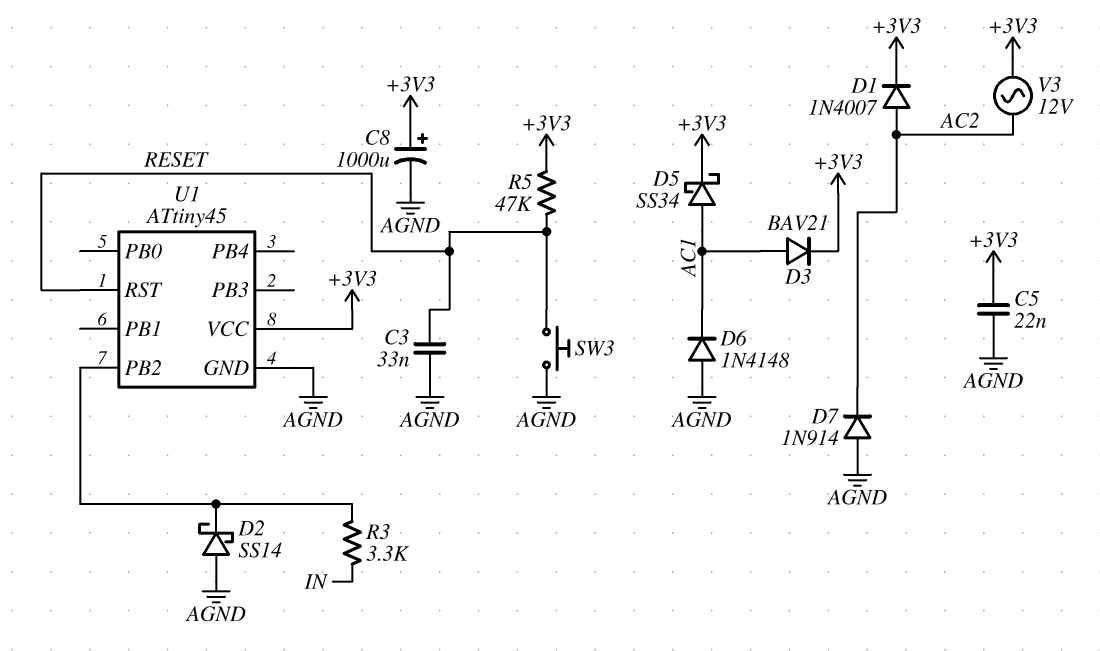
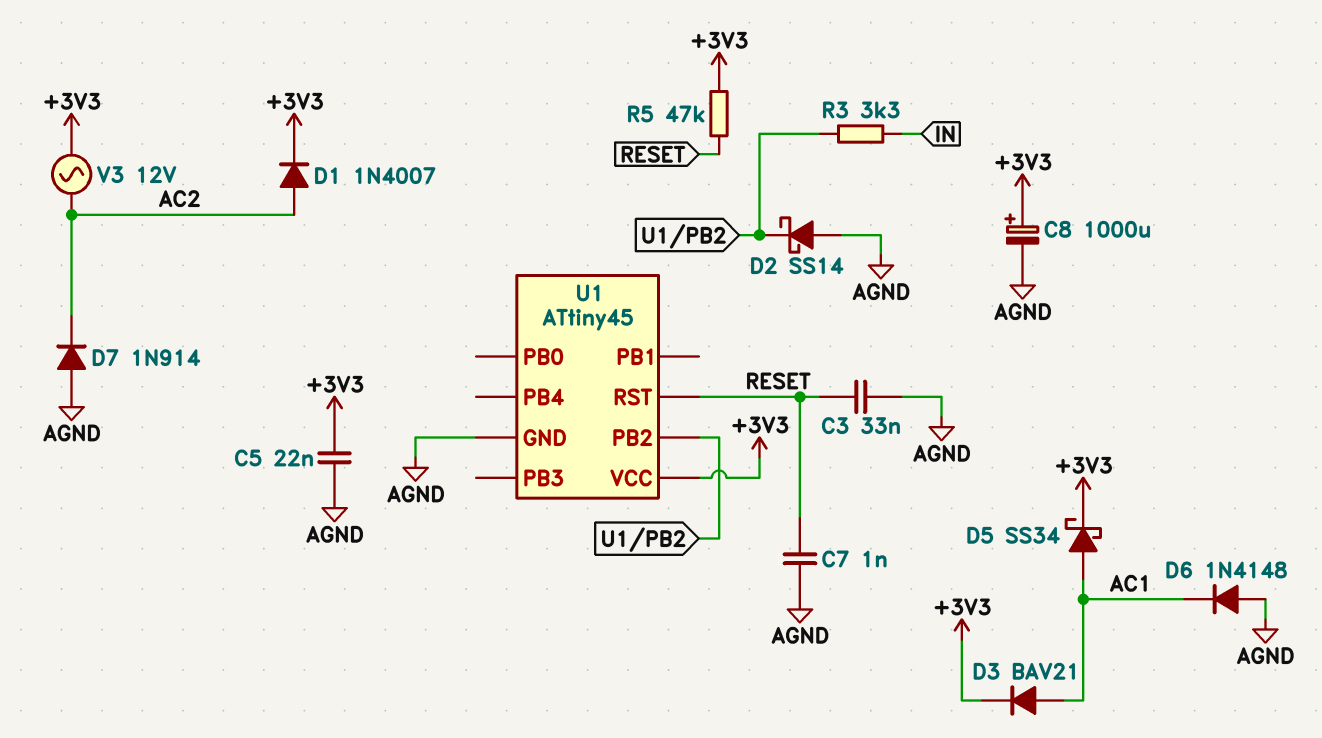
C7: none -> 1nF (AGND, RESET)
SW3: button (AGND, RESET) -> none

